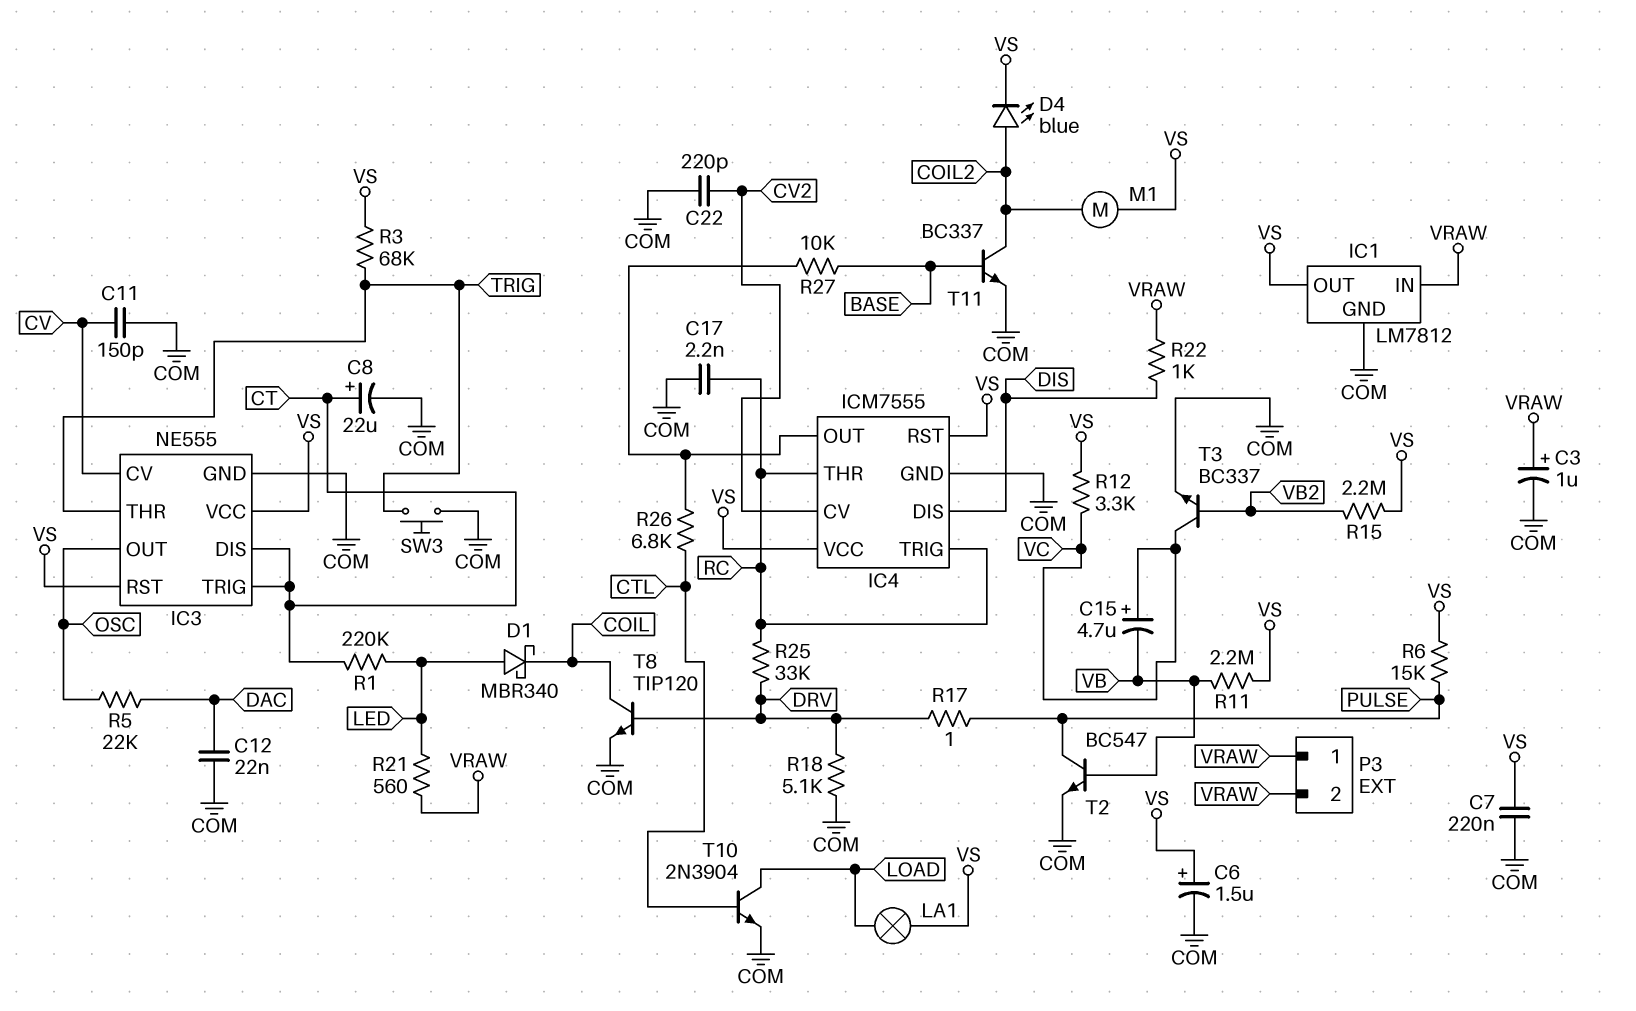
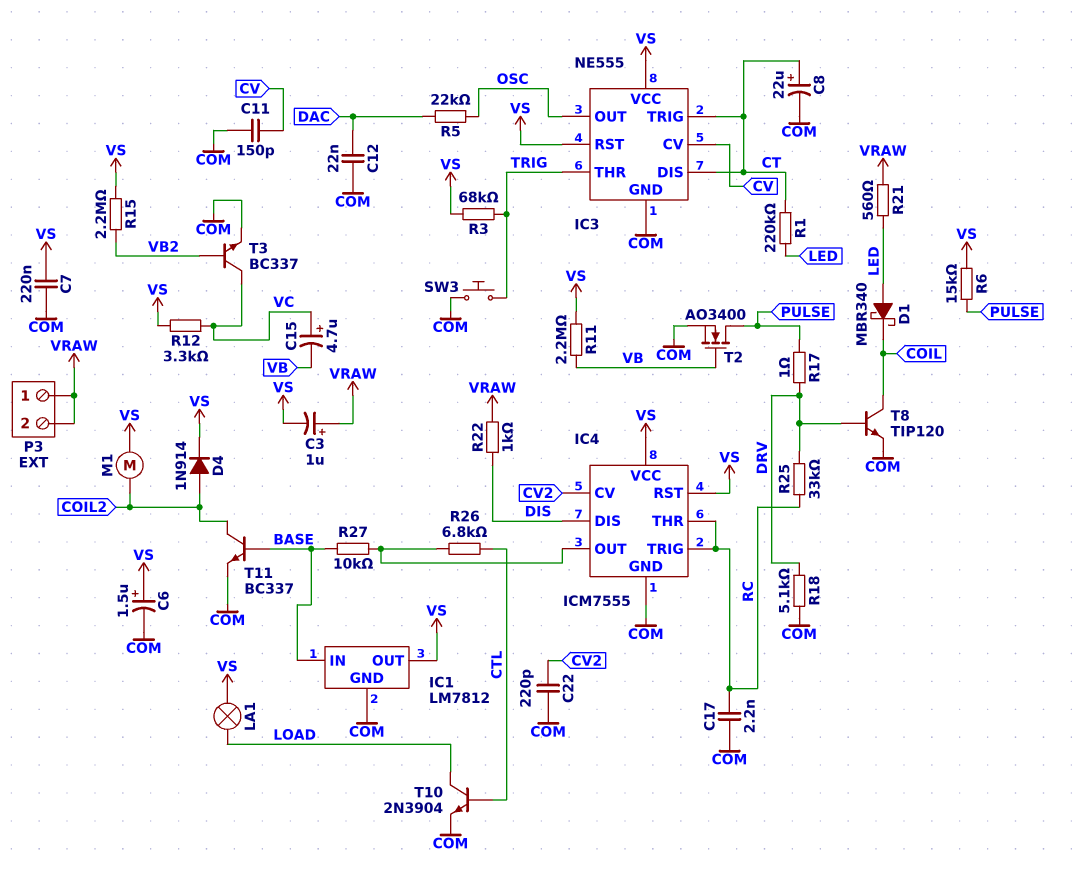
C3: 1uF (plus VRAW, minus COM) -> 1uF (plus VRAW, minus VS)
D4: LED blue (A COIL2, K VS) -> diode 1N914 (A COIL2, K VS)
IC1 pin IN: VRAW -> BASE
T2: NPN BC547 (B VB, C PULSE, E COM) -> NMOS AO3400 (G VB, D PULSE, S COM)

